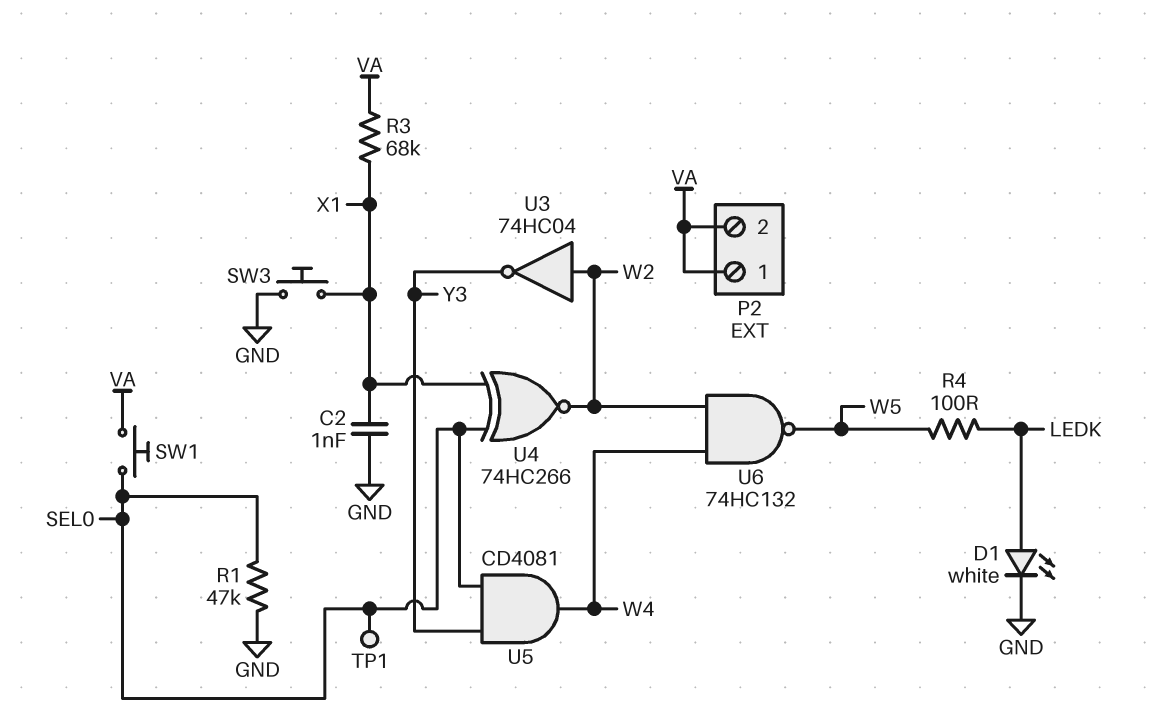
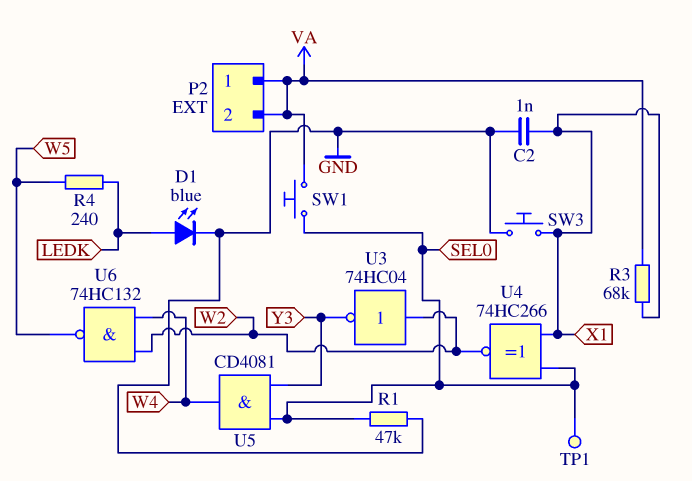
D1: LED white (A LEDK, K GND) -> LED blue (A LEDK, K GND)
R4: 100 (LEDK, W5) -> 240 (LEDK, W5)

